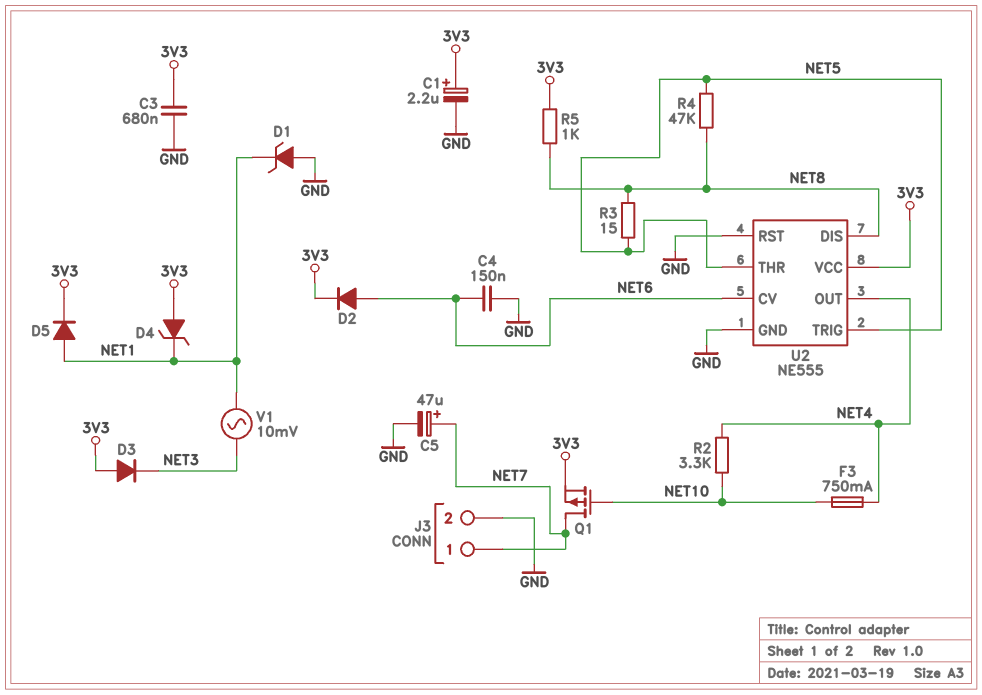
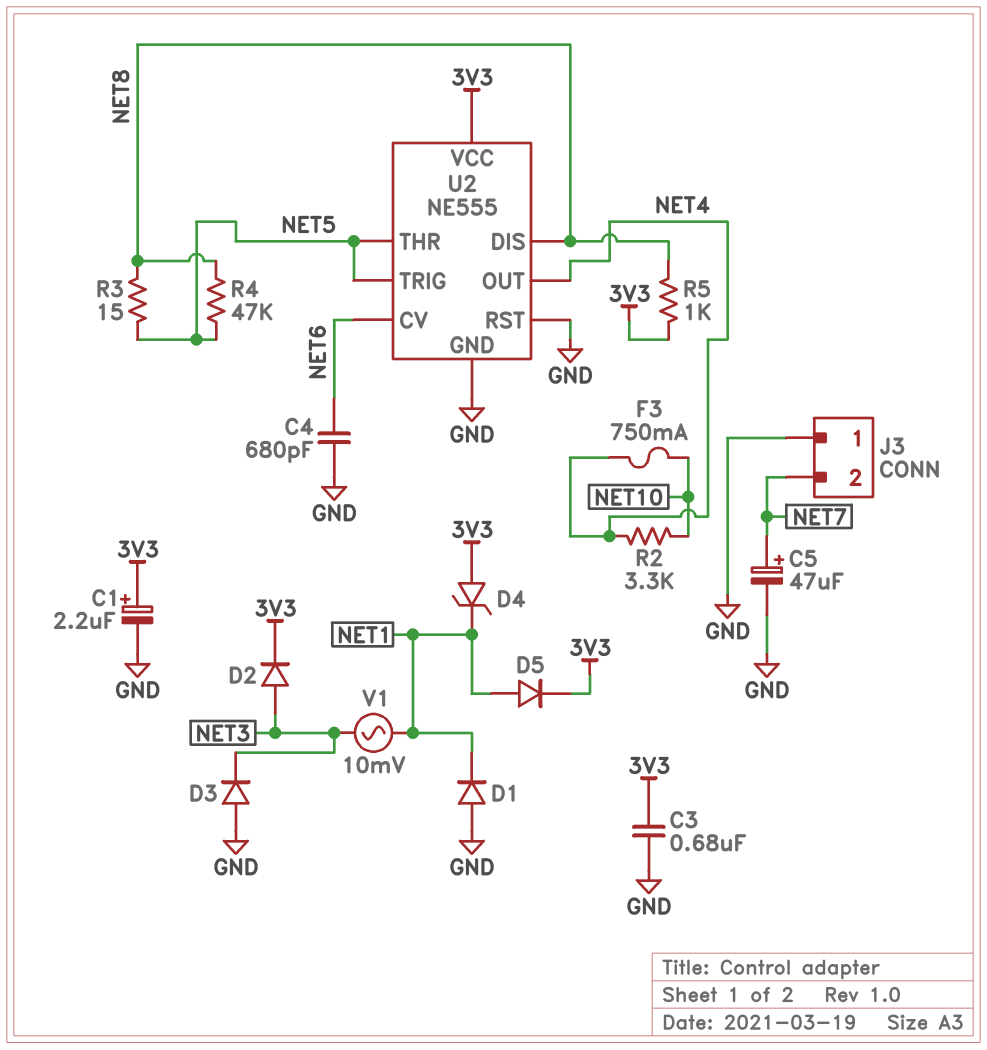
C4: 150nF (GND, NET6) -> 680pF (GND, NET6)
D1: zener (A GND, K NET1) -> diode (A GND, K NET1)
D2: diode (A NET6, K 3V3) -> diode (A NET3, K 3V3)
D3: diode (A 3V3, K NET3) -> diode (A GND, K NET3)
J3 pin 1: NET7 -> GND
J3 pin 2: GND -> NET7
Q1: PMOS (G NET10, D NET7, S 3V3) -> none

